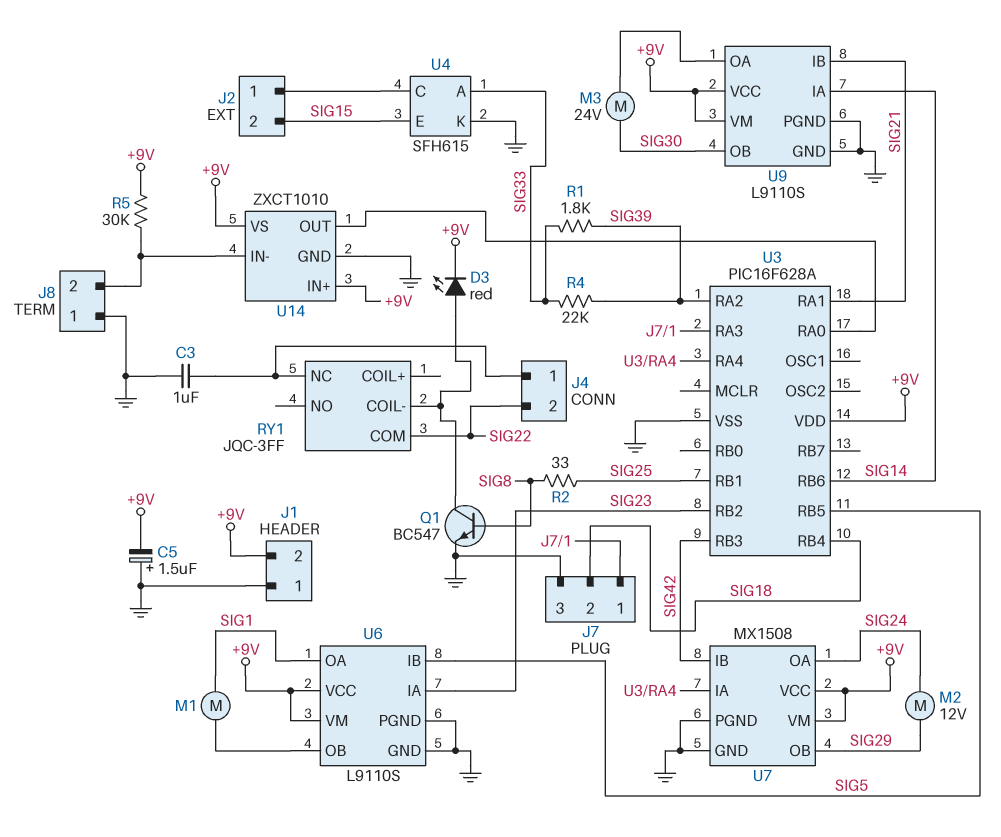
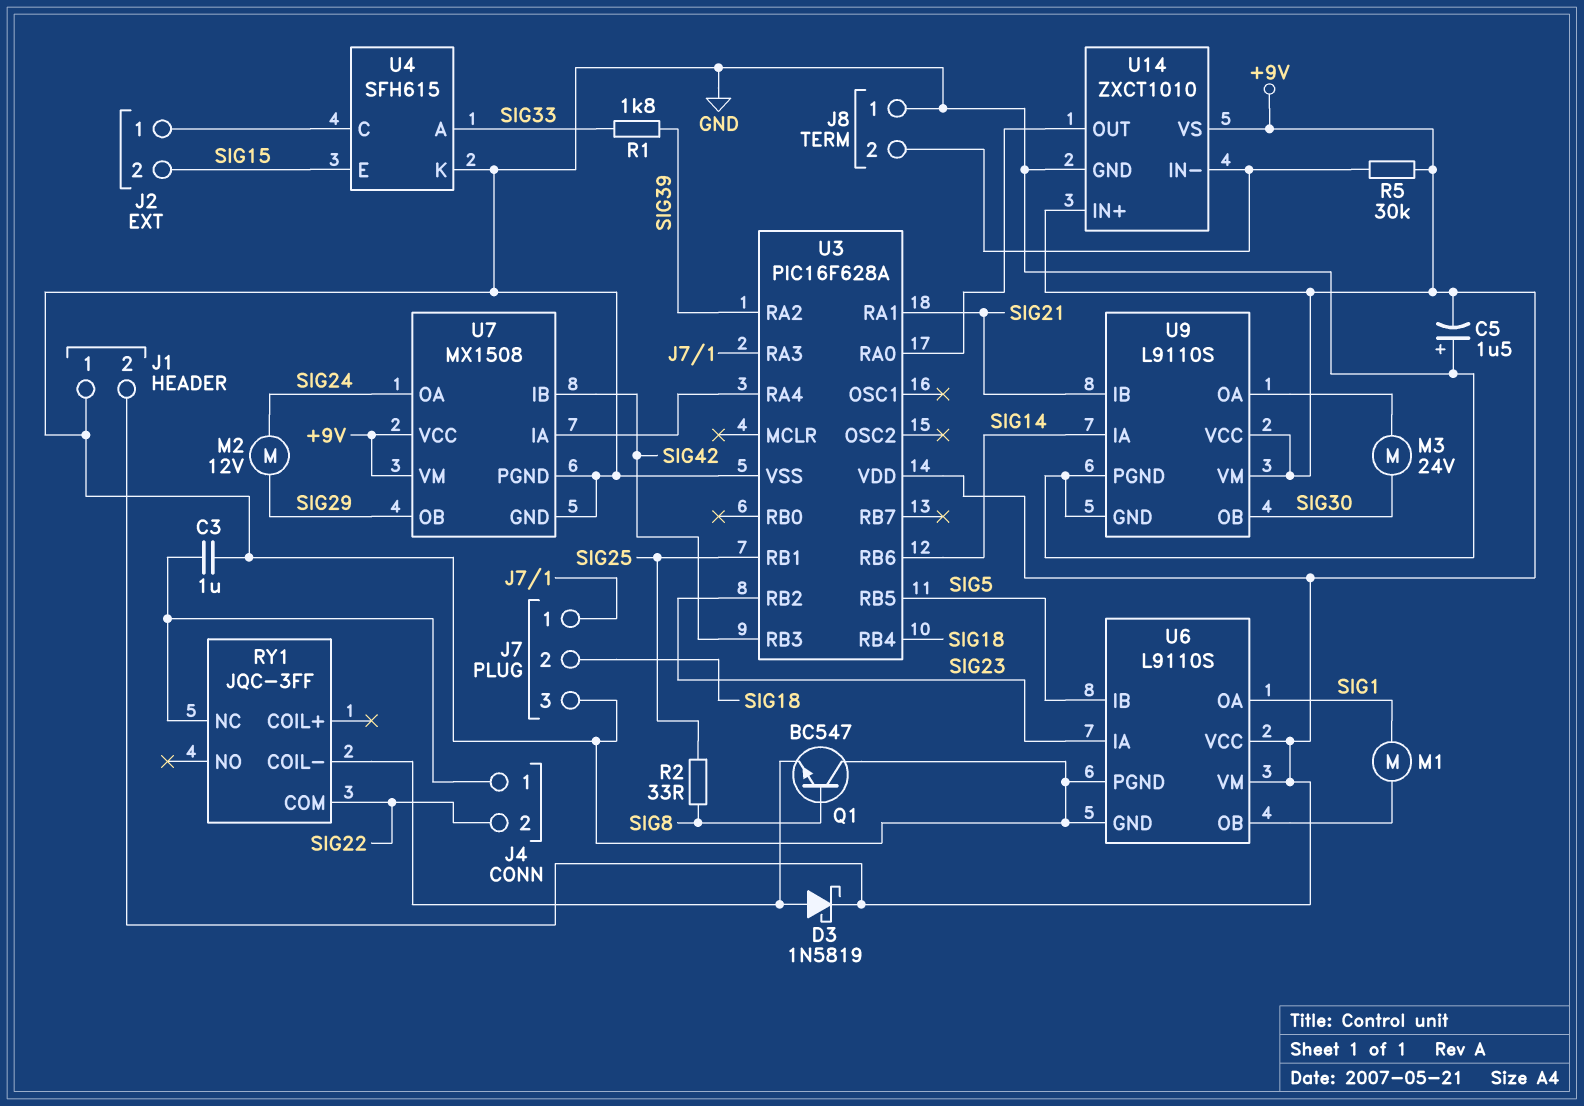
D3: LED red (A RY1/COIL-, K +9V) -> schottky 1N5819 (A RY1/COIL-, K +9V)
Q1: NPN BC547 (B SIG8, C RY1/COIL-, E GND) -> NPN BC547 (B SIG8, C GND, E RY1/COIL-)
R4: 22k (SIG33, SIG39) -> none

